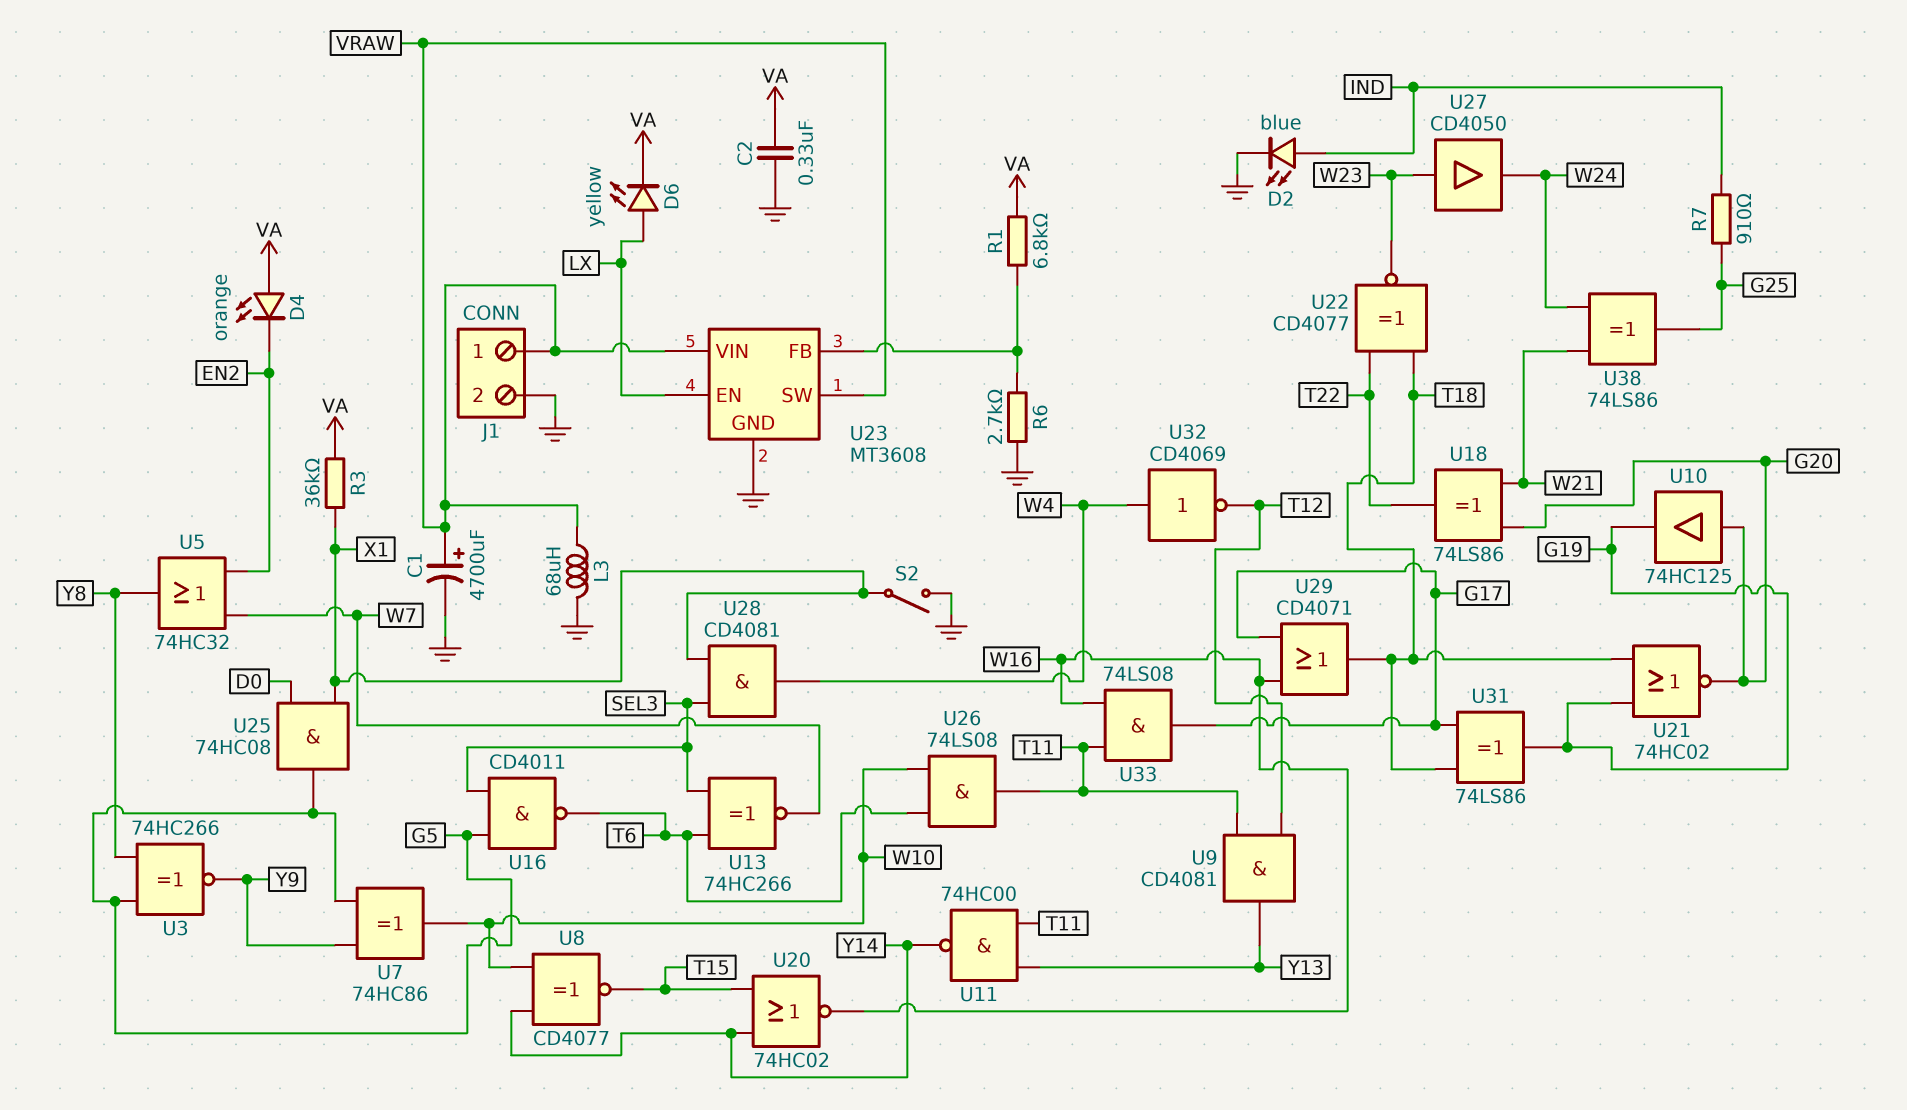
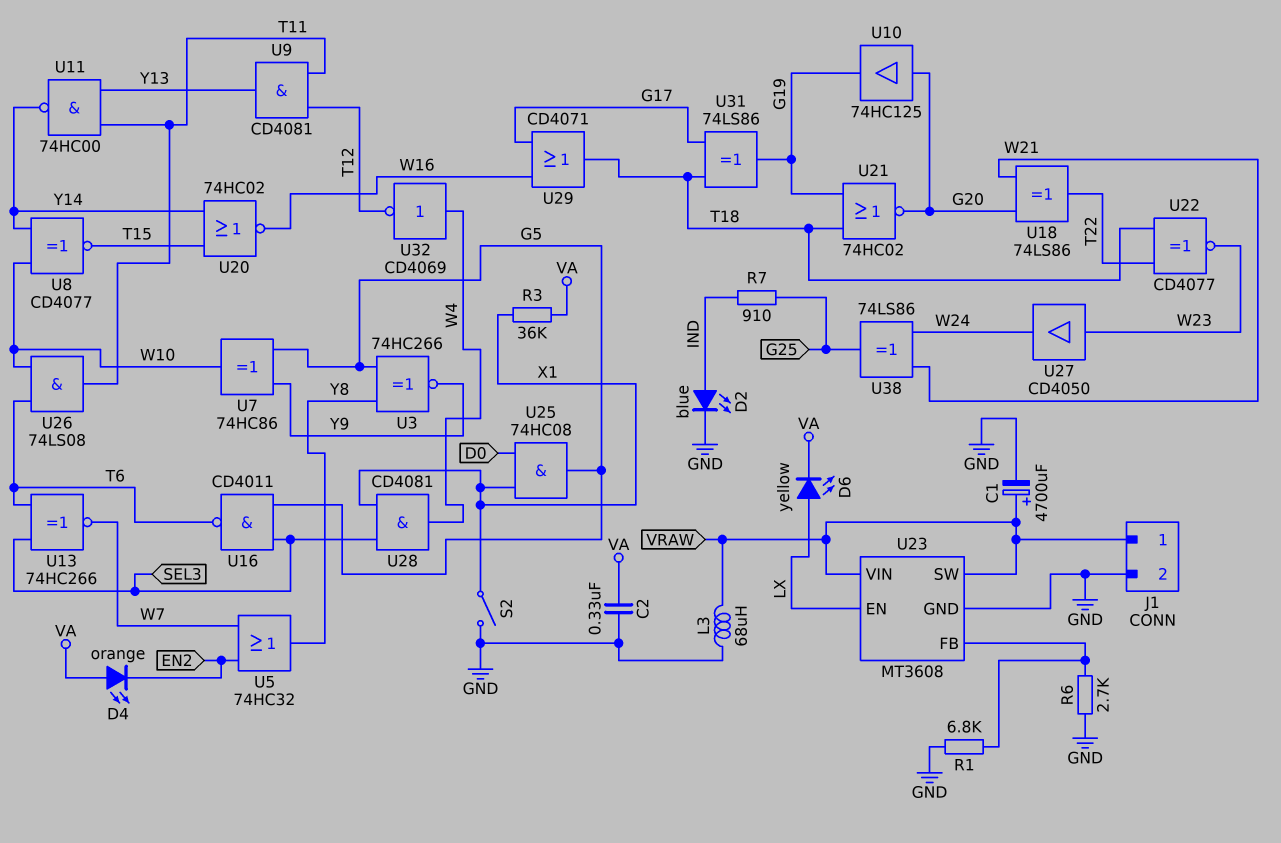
R1: 6.8k (U23/FB, VA) -> 6.8k (GND, U23/FB)
U33: AND 74LS08 (in T11, in W16, out G17) -> none

